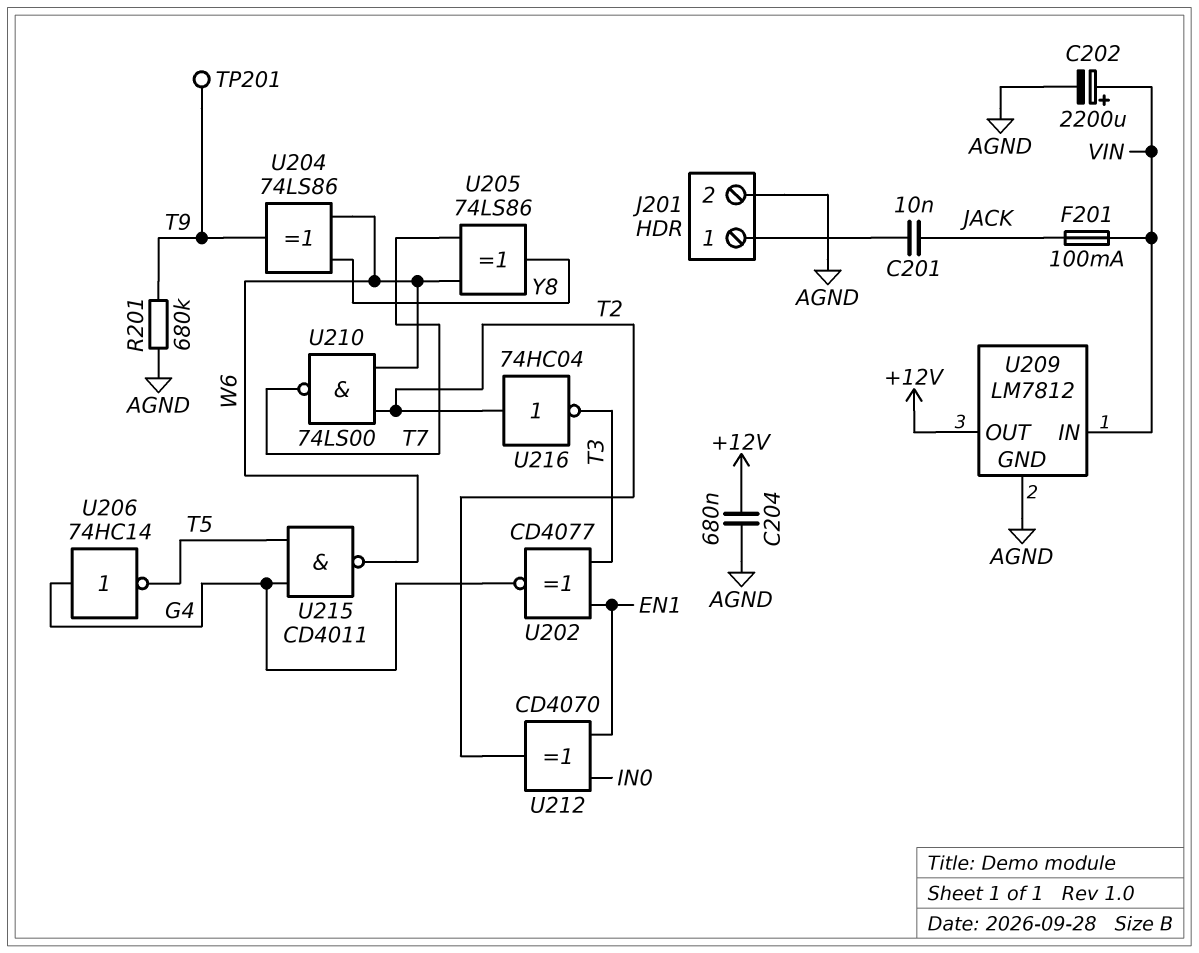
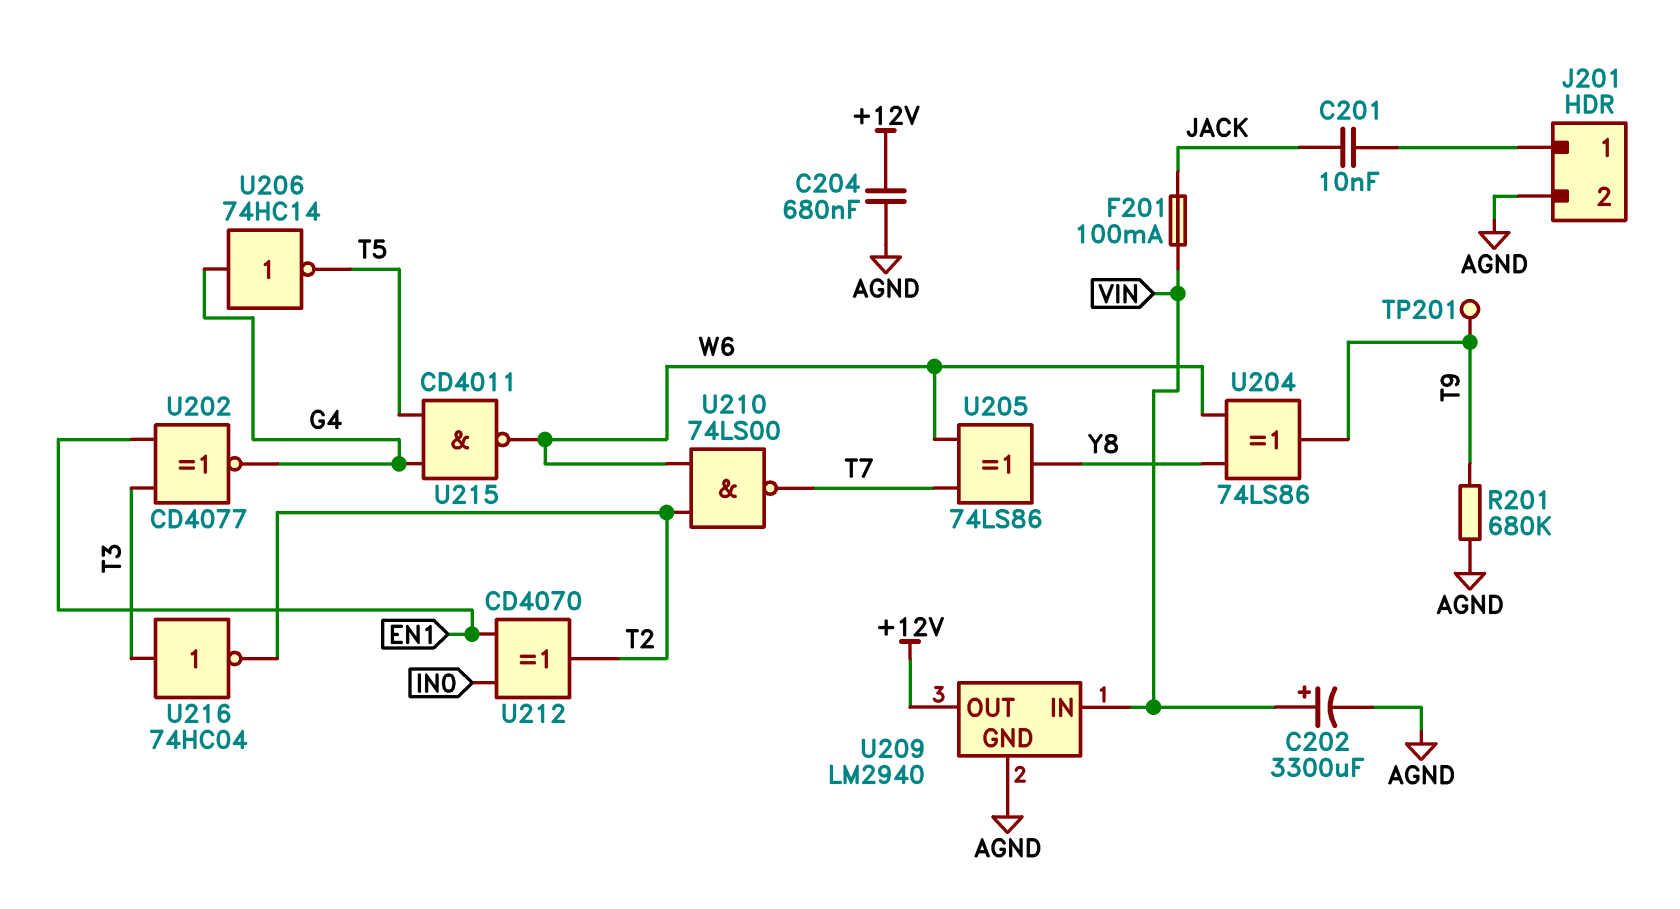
C202: 2200uF (plus VIN, minus AGND) -> 3300uF (plus VIN, minus AGND)
U209: LM7812 -> LM2940
U216: NOT 74HC04 (in T2, out T3) -> NOT 74HC04 (in T3, out T2)

